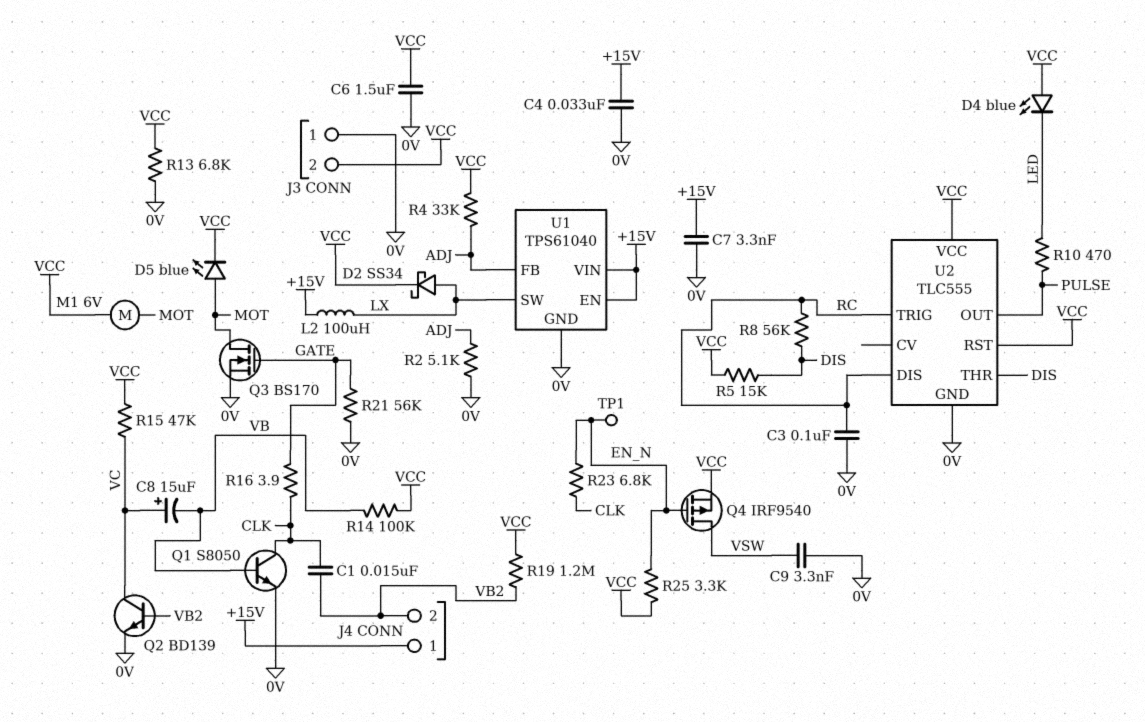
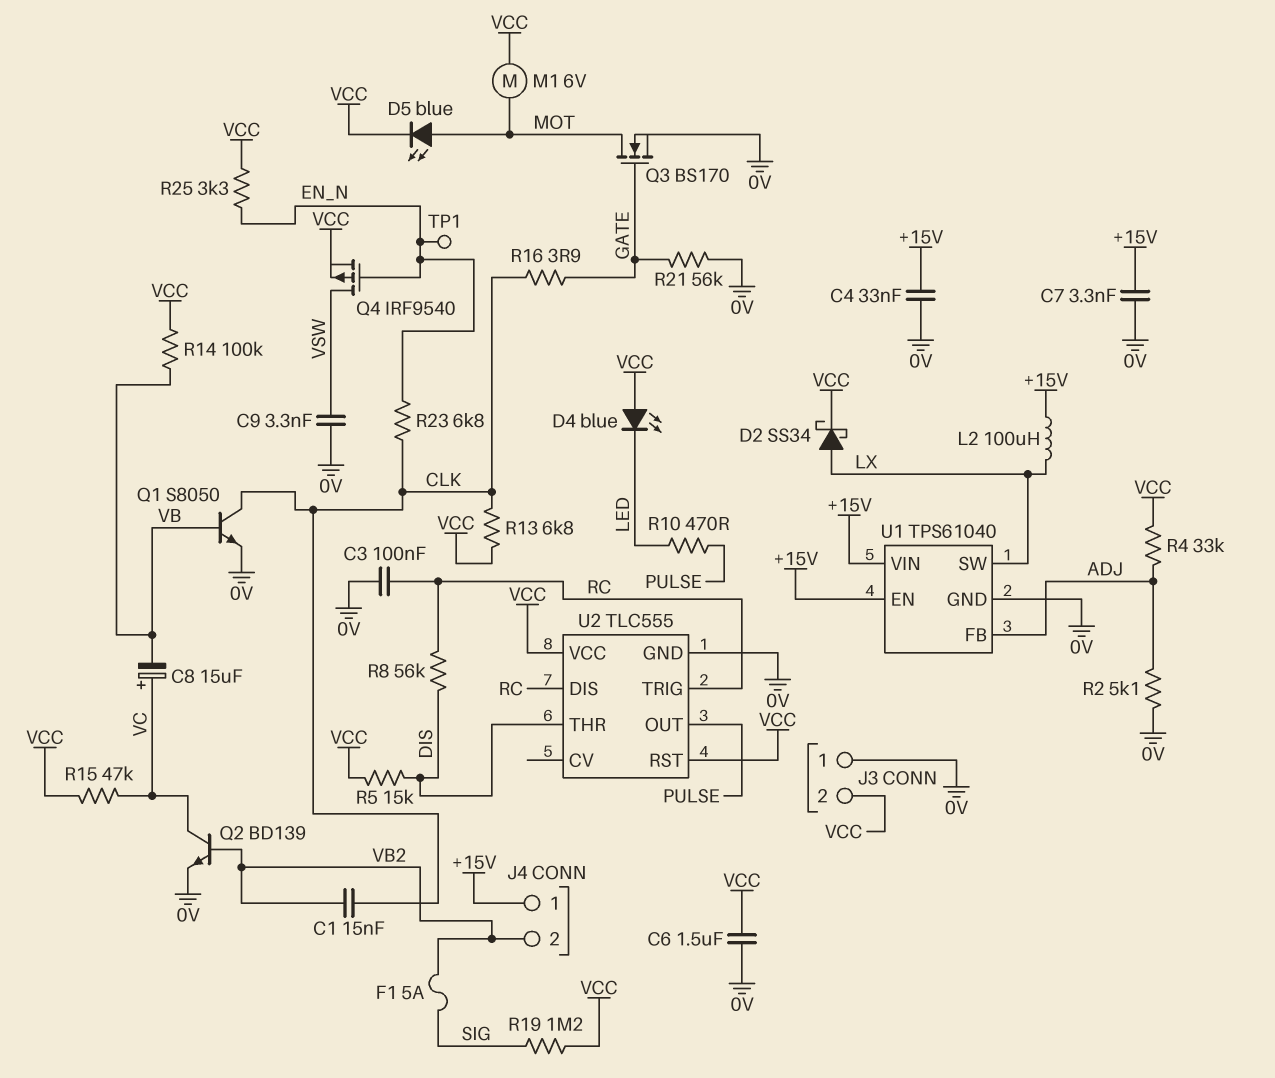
F1: none -> 5A (SIG, VB2)
R13: 6.8k (0V, VCC) -> 6.8k (CLK, VCC)
R19: 1.2M (VB2, VCC) -> 1.2M (SIG, VCC)

